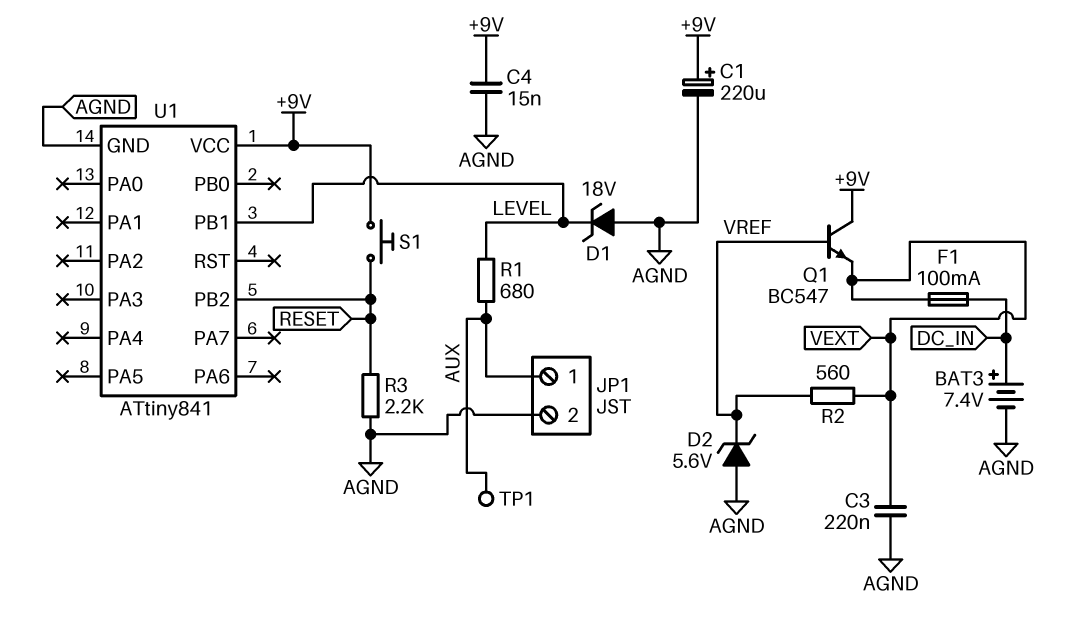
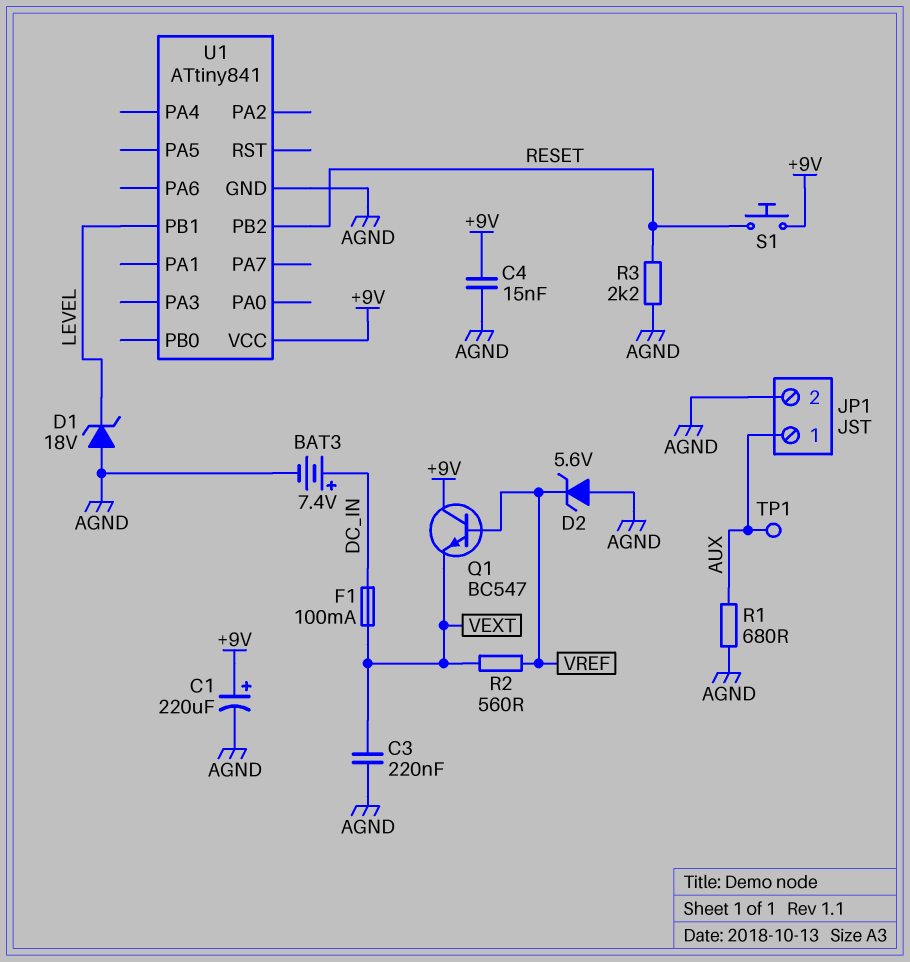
R1: 680 (AUX, LEVEL) -> 680 (AGND, AUX)

